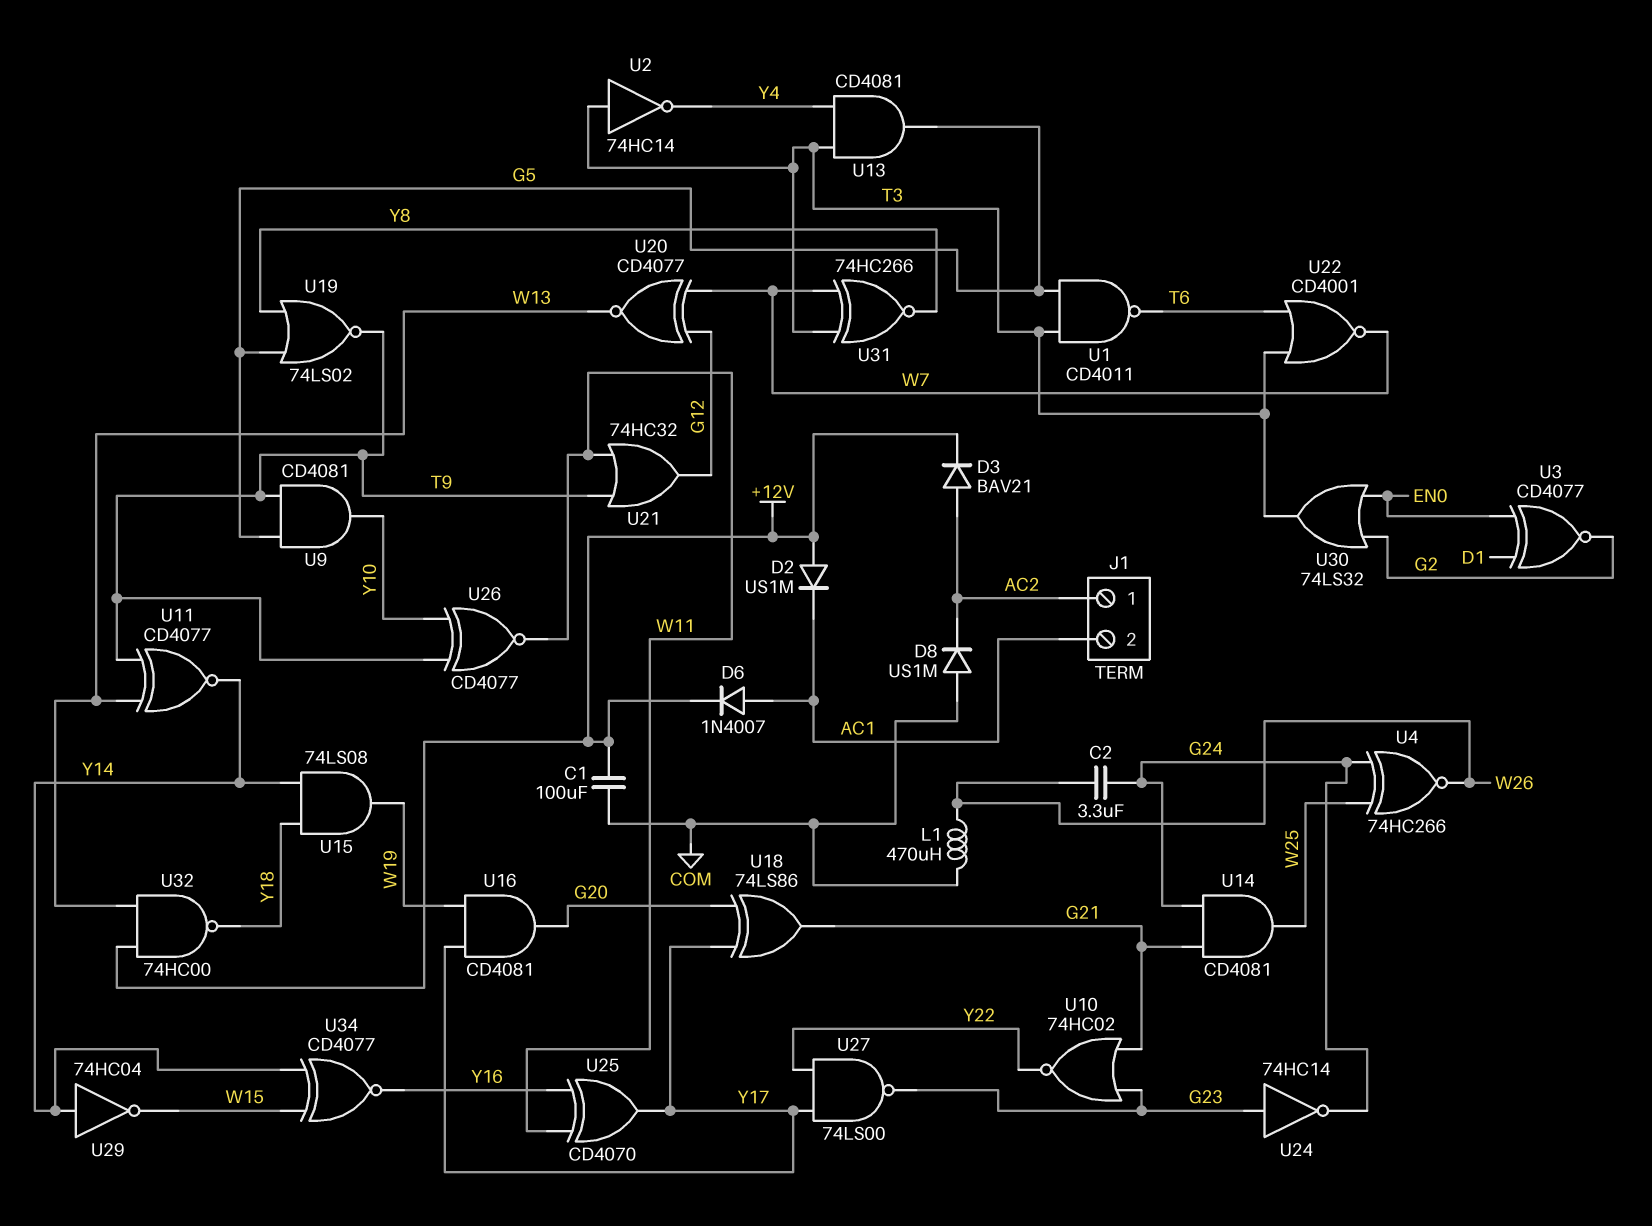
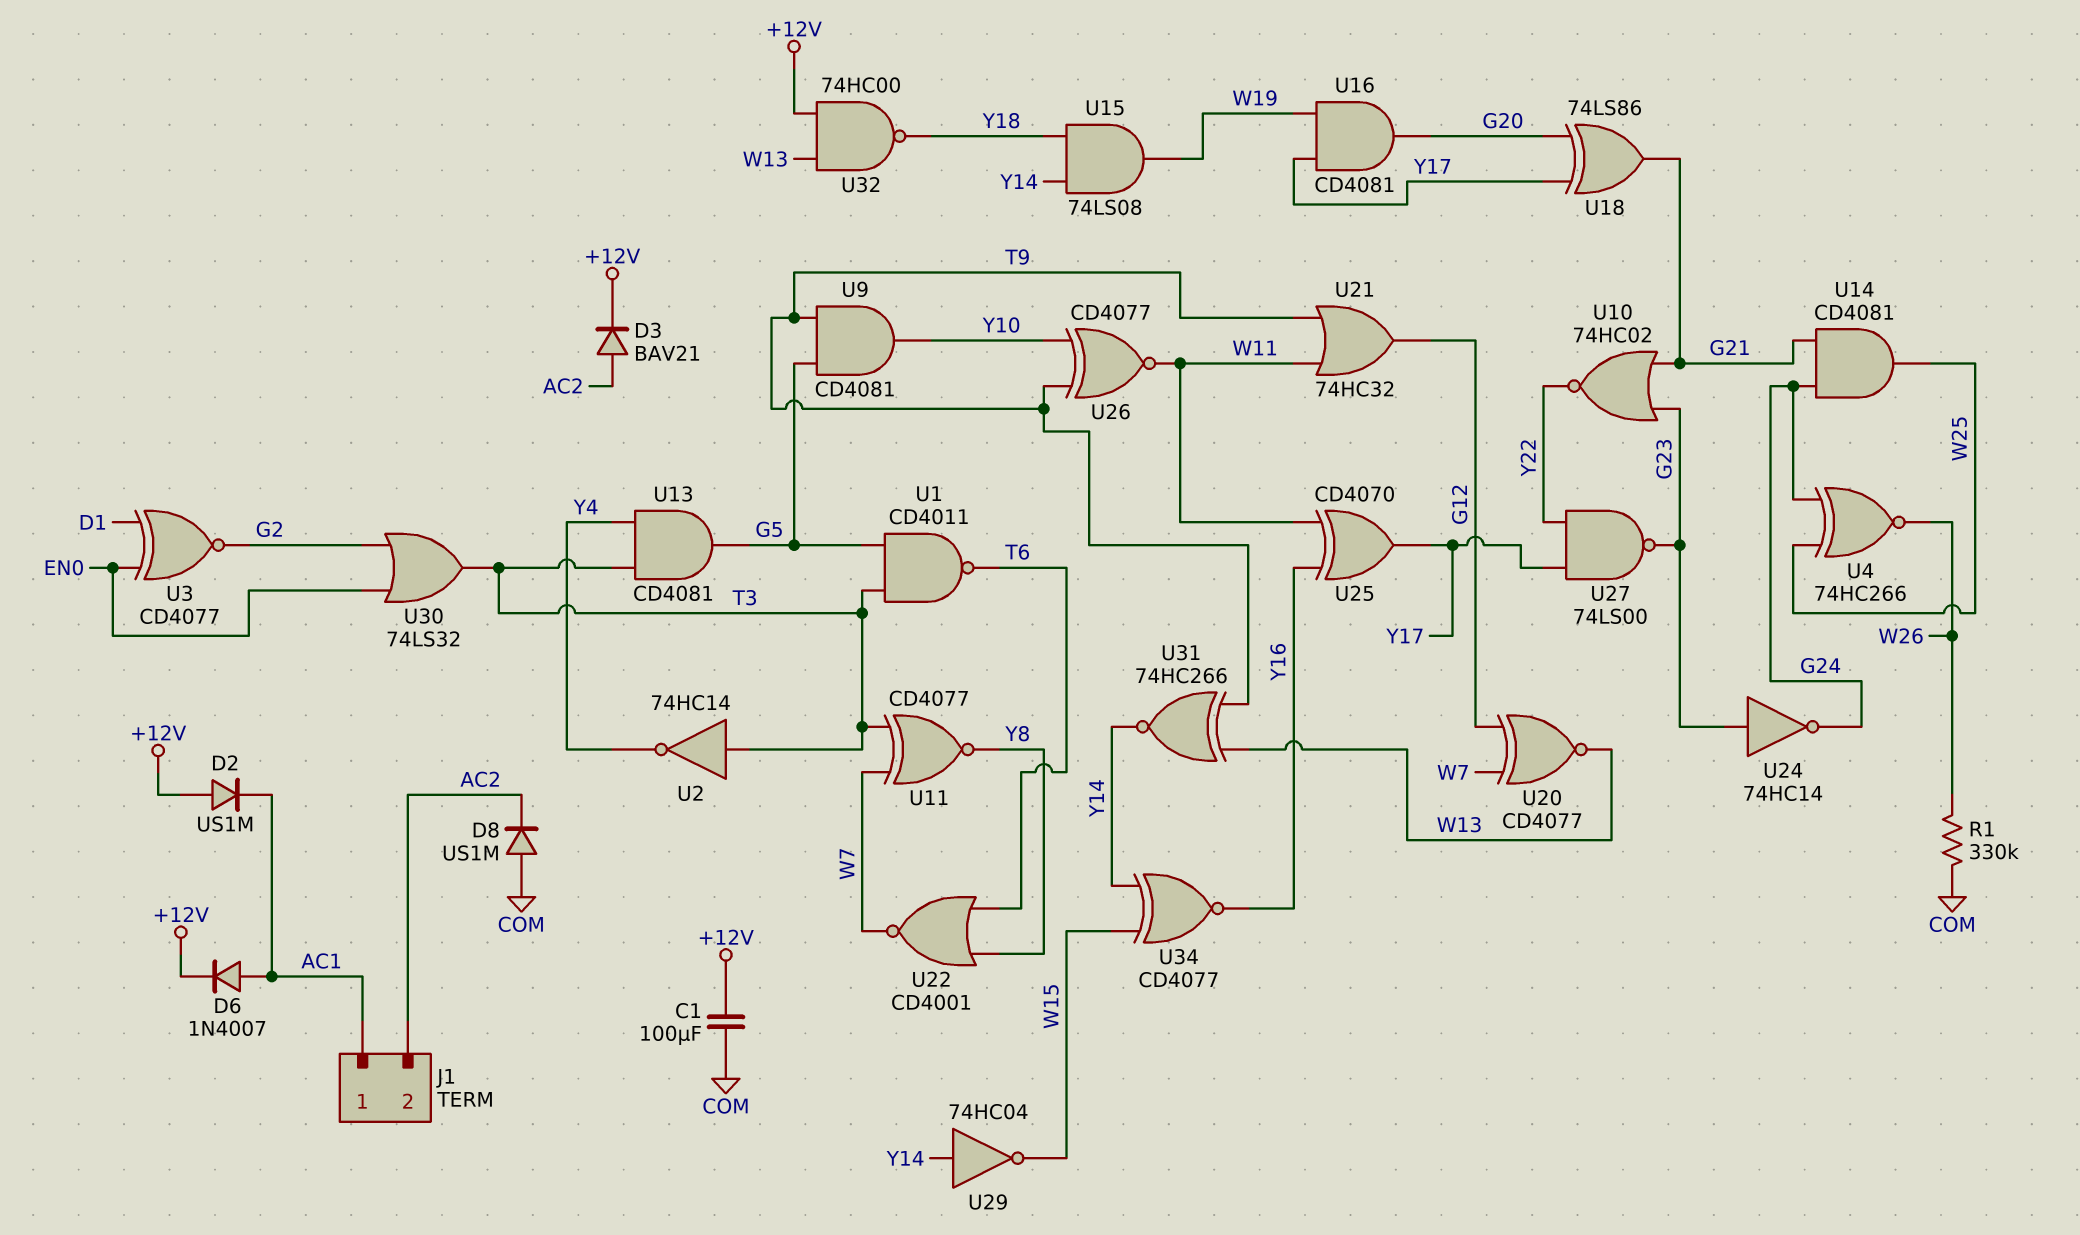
C2: 3.3uF (G24, W26) -> none
J1 pin 1: AC2 -> AC1
J1 pin 2: AC1 -> AC2
L1: 470uH (COM, W26) -> none
R1: none -> 330k (COM, W26)
U11: XNOR CD4077 (in T9, in W13, out Y14) -> XNOR CD4077 (in T3, in W7, out Y8)
U19: NOR 74LS02 (in G5, in Y8, out T9) -> none
U22: NOR CD4001 (in T3, in T6, out W7) -> NOR CD4001 (in T6, in Y8, out W7)
U31: XNOR 74HC266 (in T3, in W7, out Y8) -> XNOR 74HC266 (in T9, in W13, out Y14)

